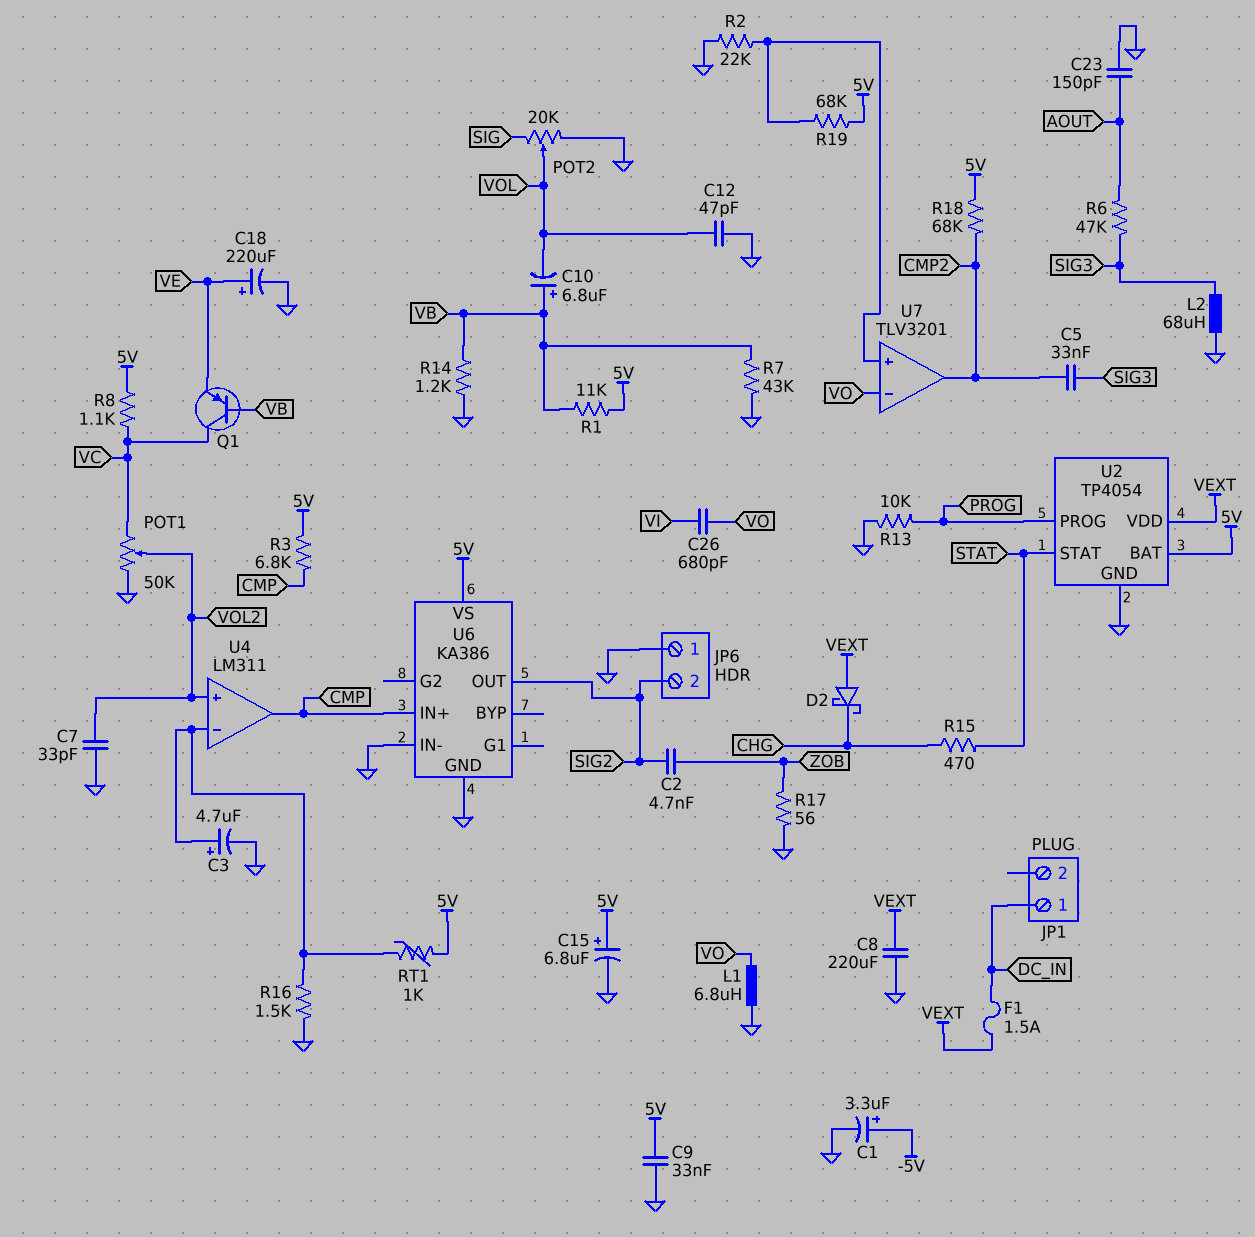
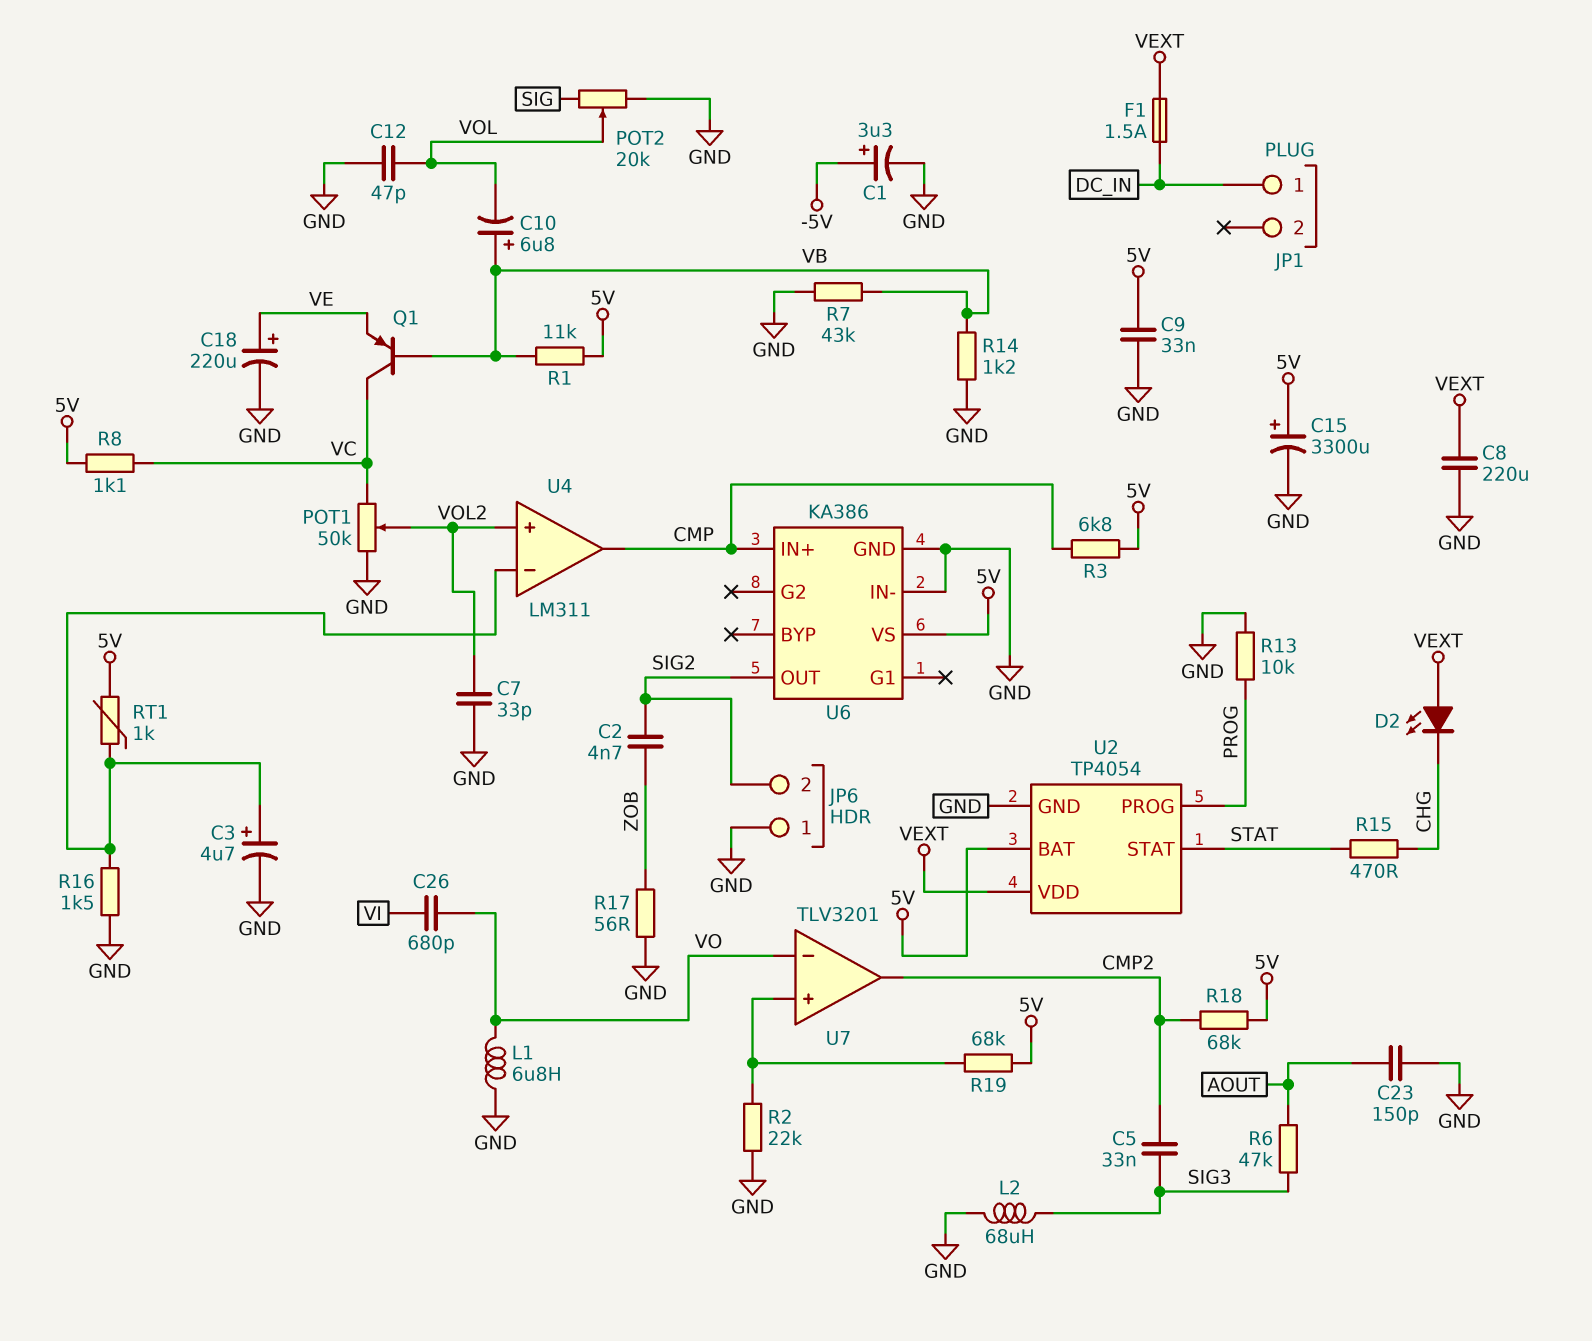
C15: 6.8uF (plus 5V, minus GND) -> 3300uF (plus 5V, minus GND)
D2: schottky (A VEXT, K CHG) -> LED (A VEXT, K CHG)

